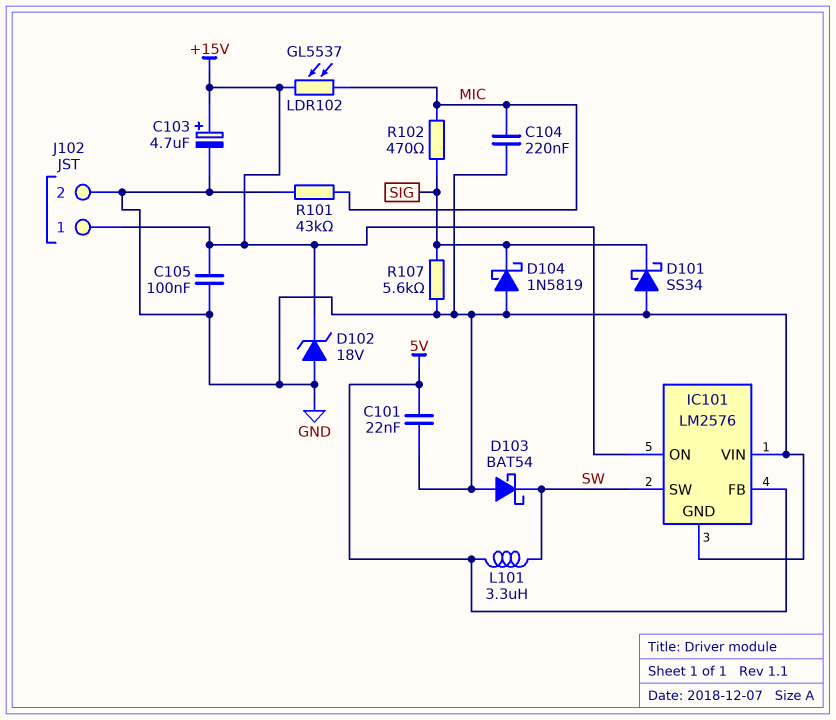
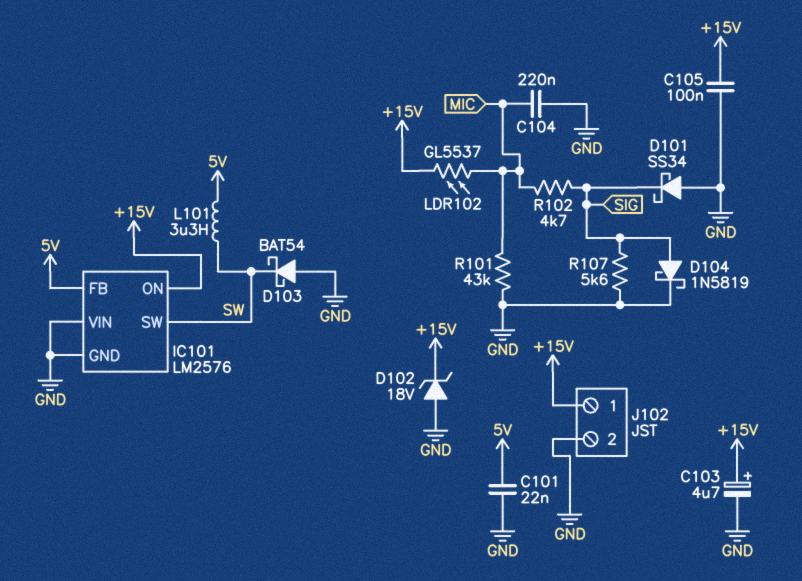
D104: schottky 1N5819 (A GND, K SIG) -> schottky 1N5819 (A SIG, K GND)
R102: 470 (MIC, SIG) -> 4.7k (MIC, SIG)

